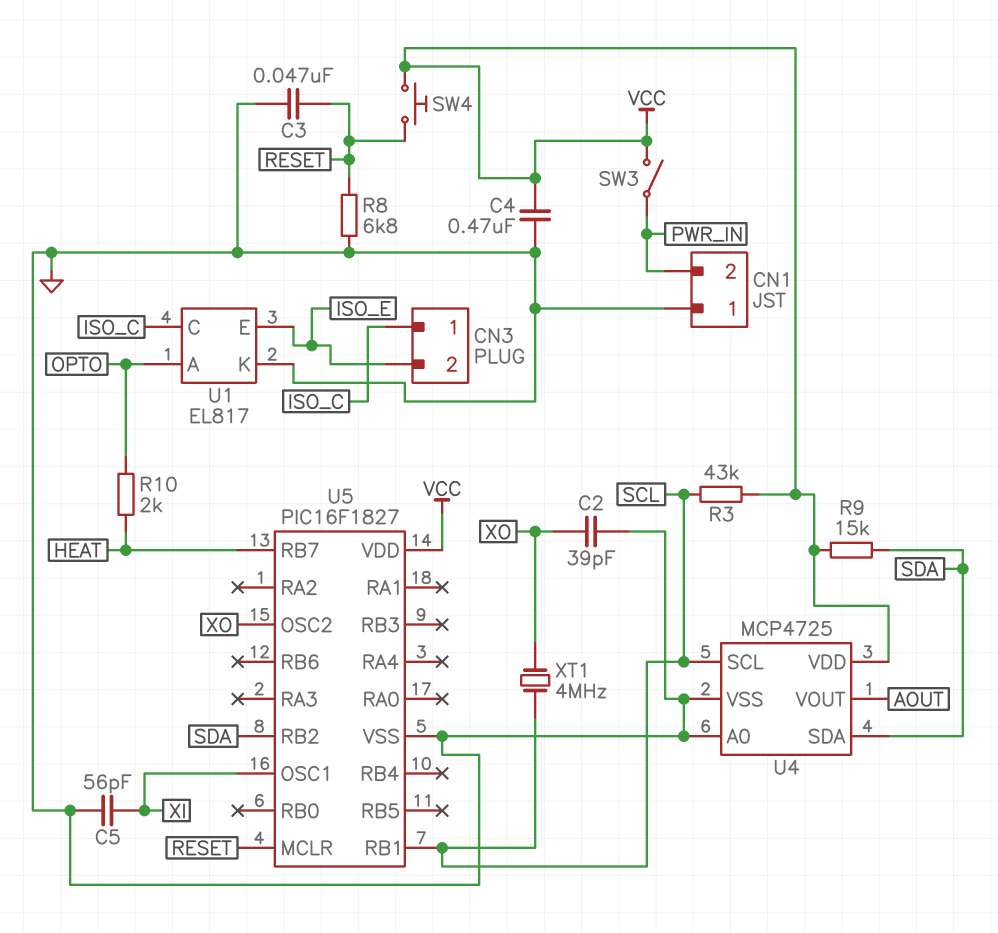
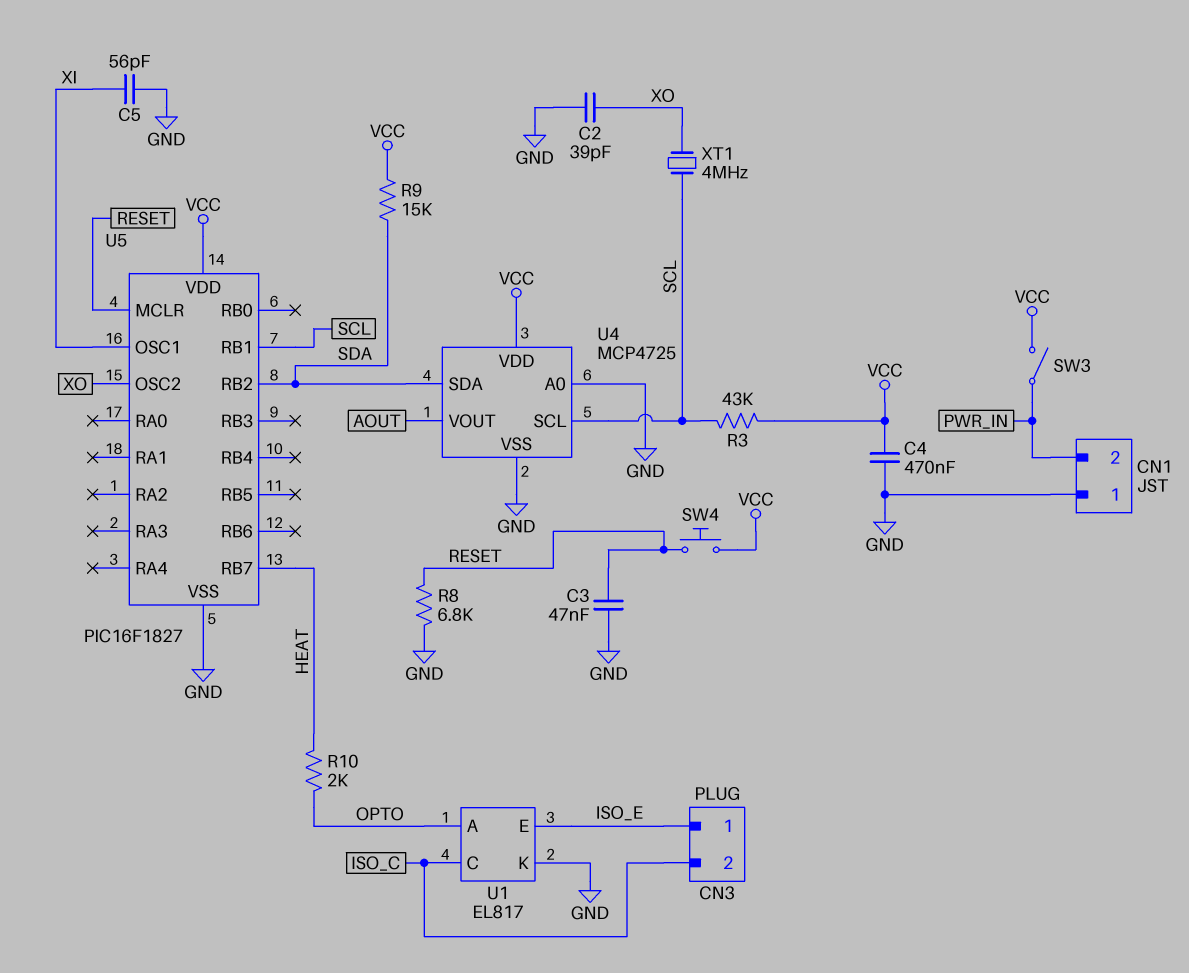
CN3 pin 1: ISO_C -> ISO_E
CN3 pin 2: ISO_E -> ISO_C

